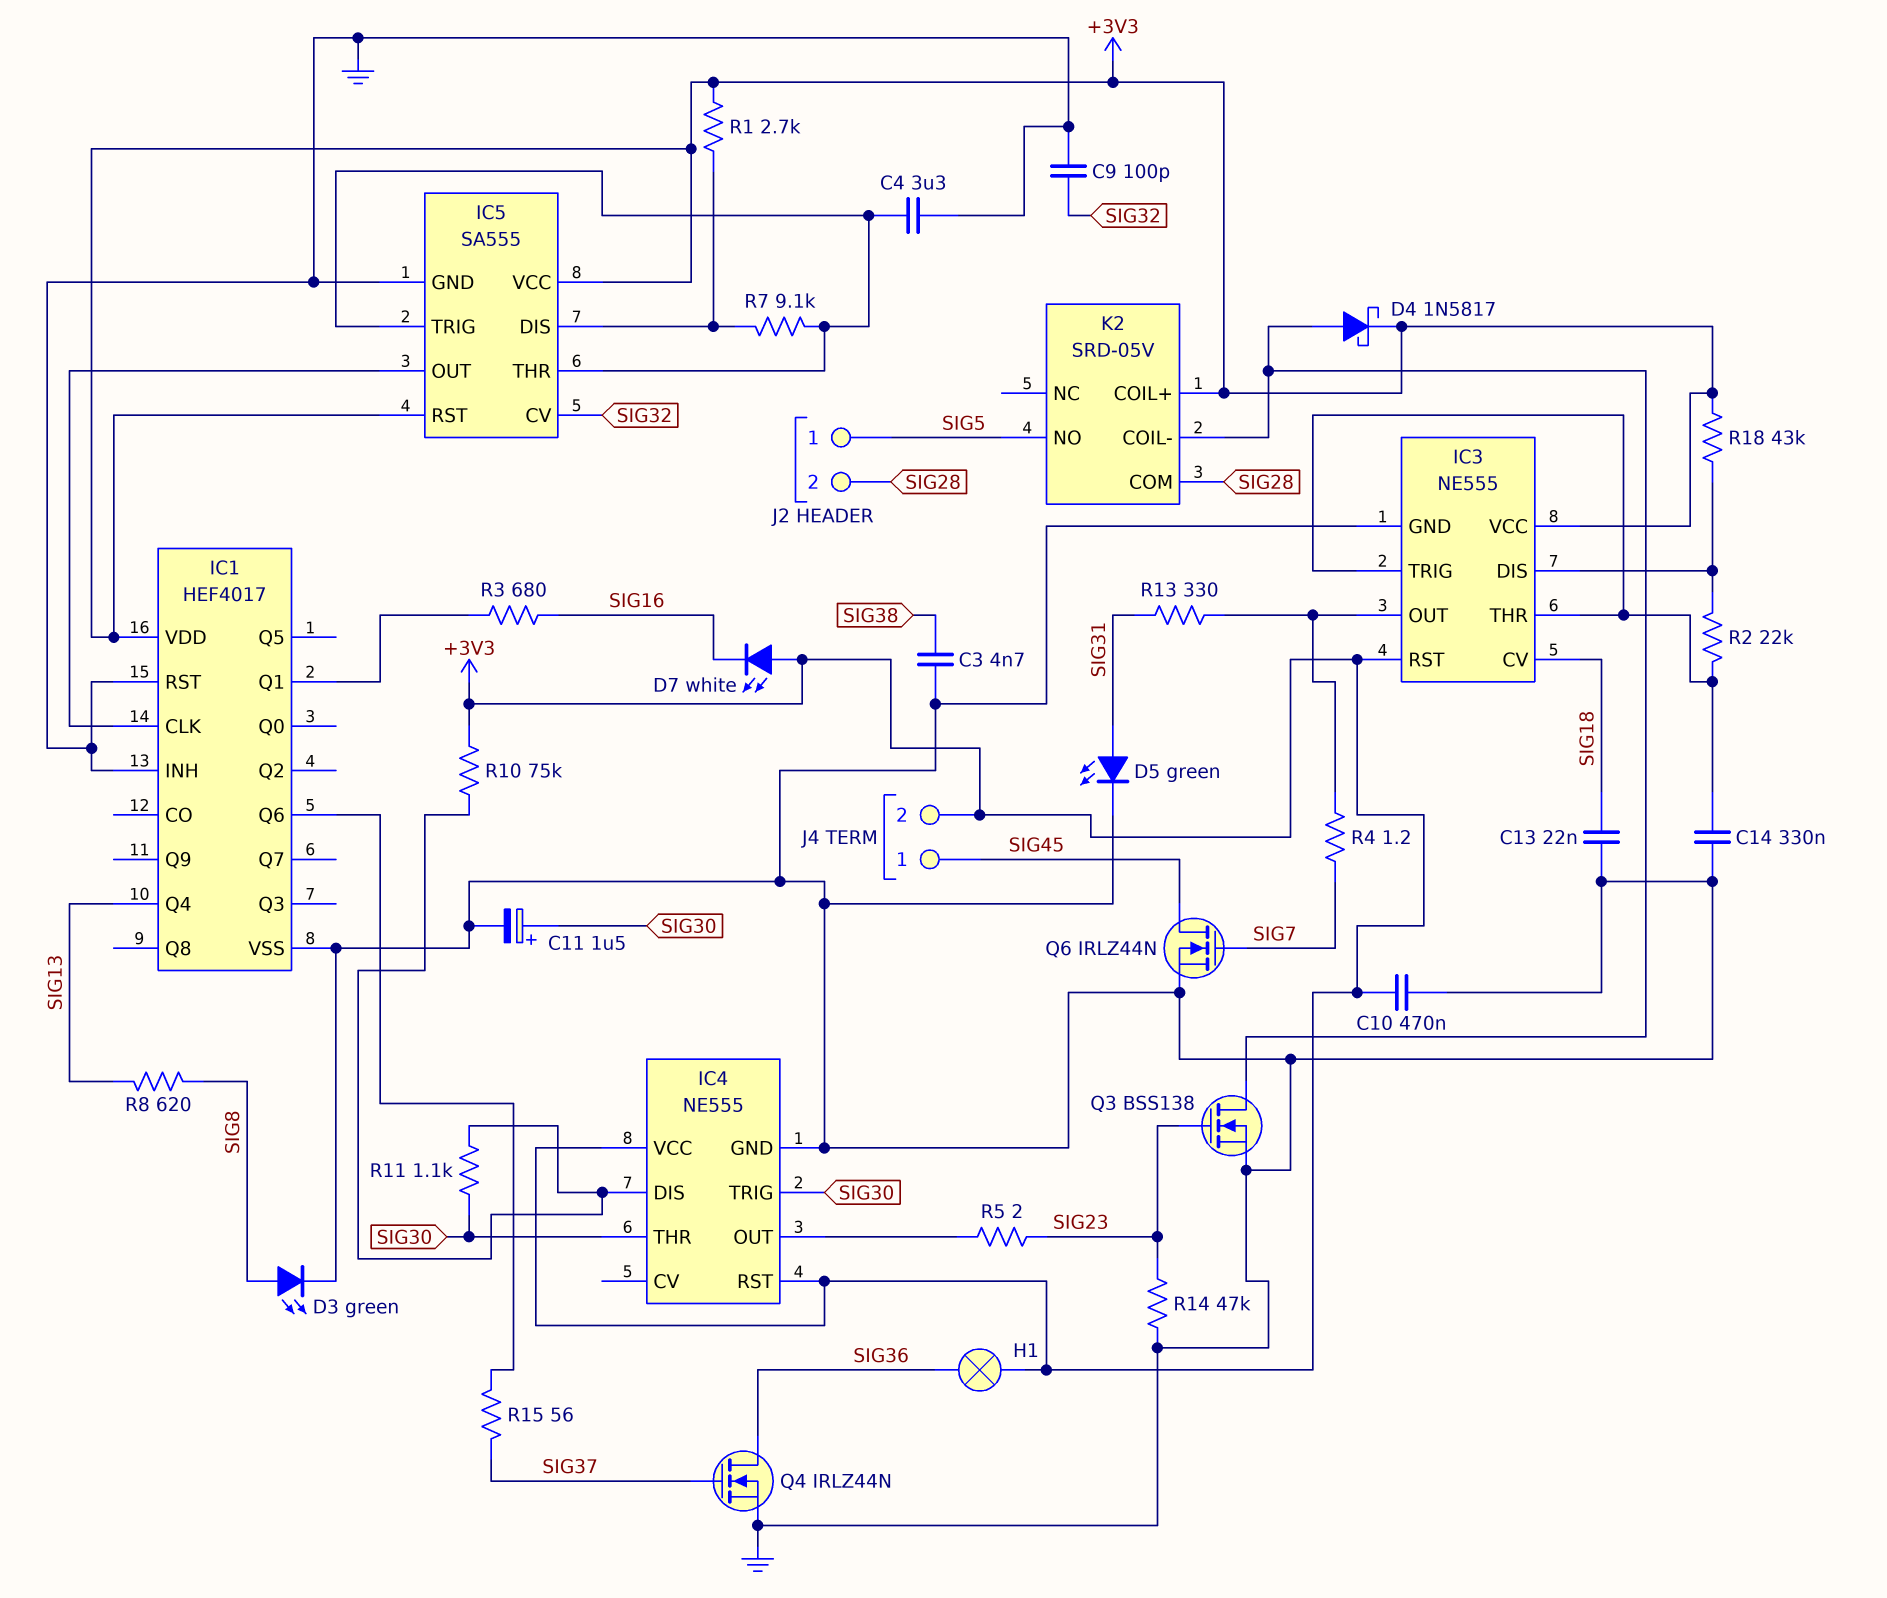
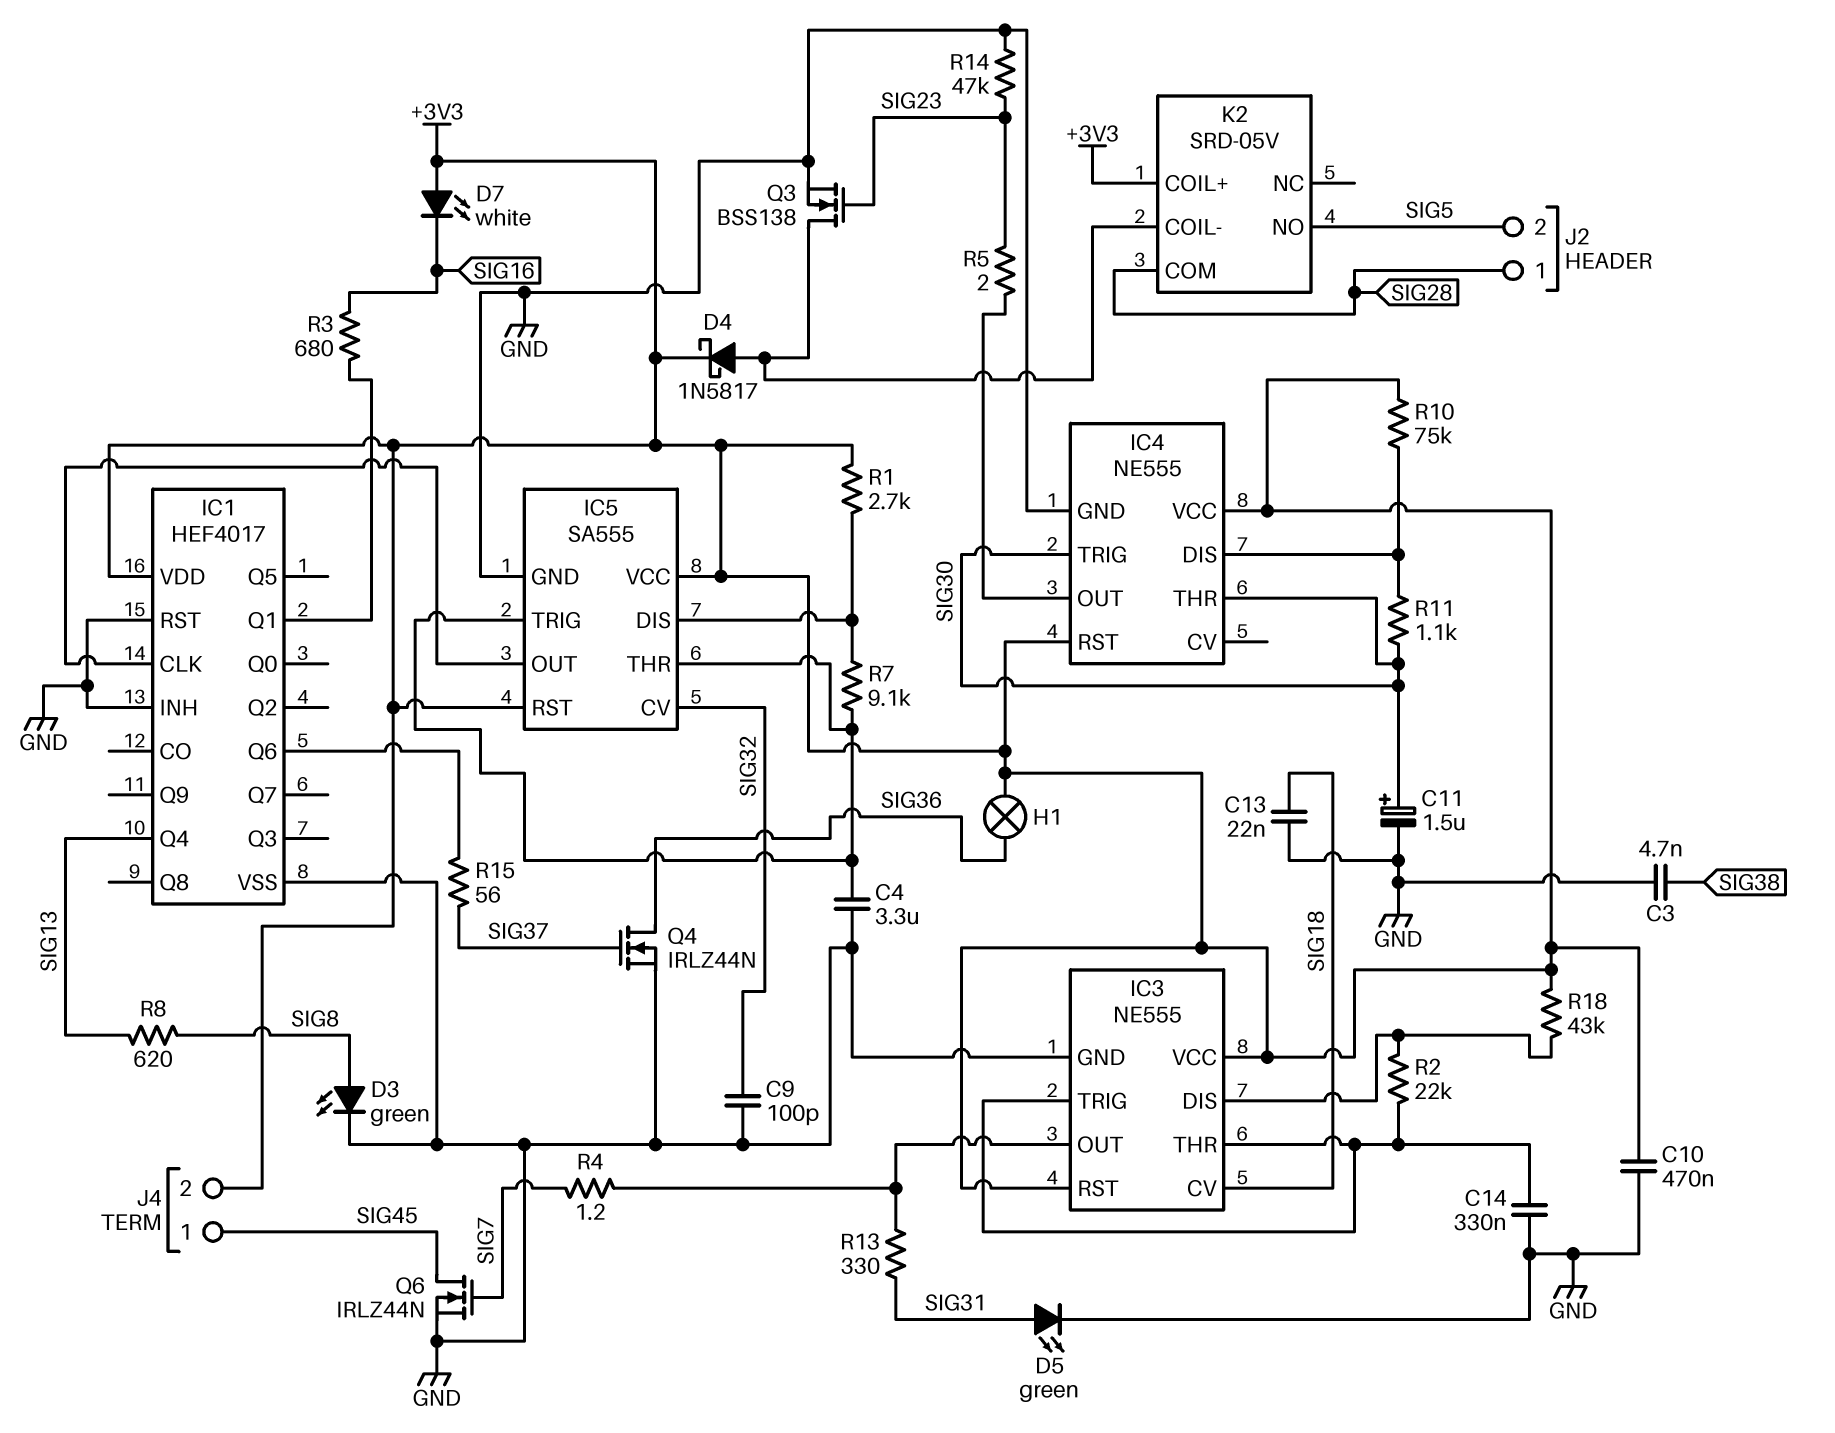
J2 pin 1: SIG5 -> SIG28
J2 pin 2: SIG28 -> SIG5

